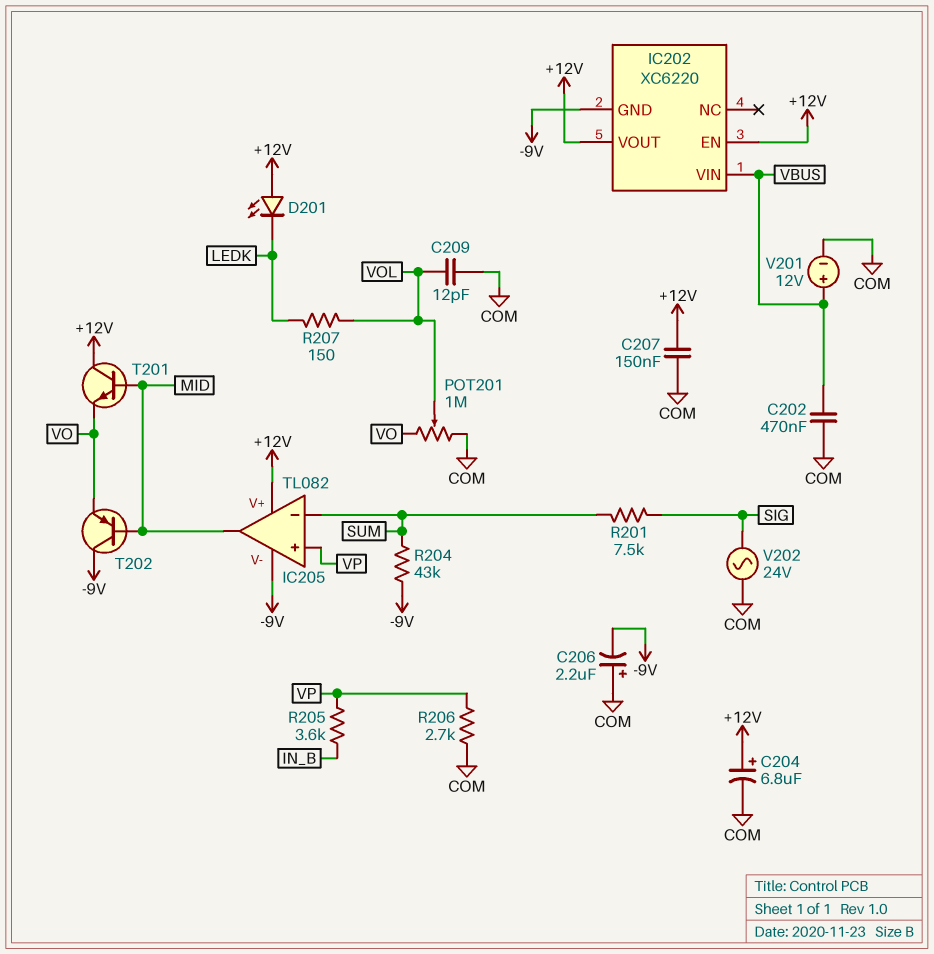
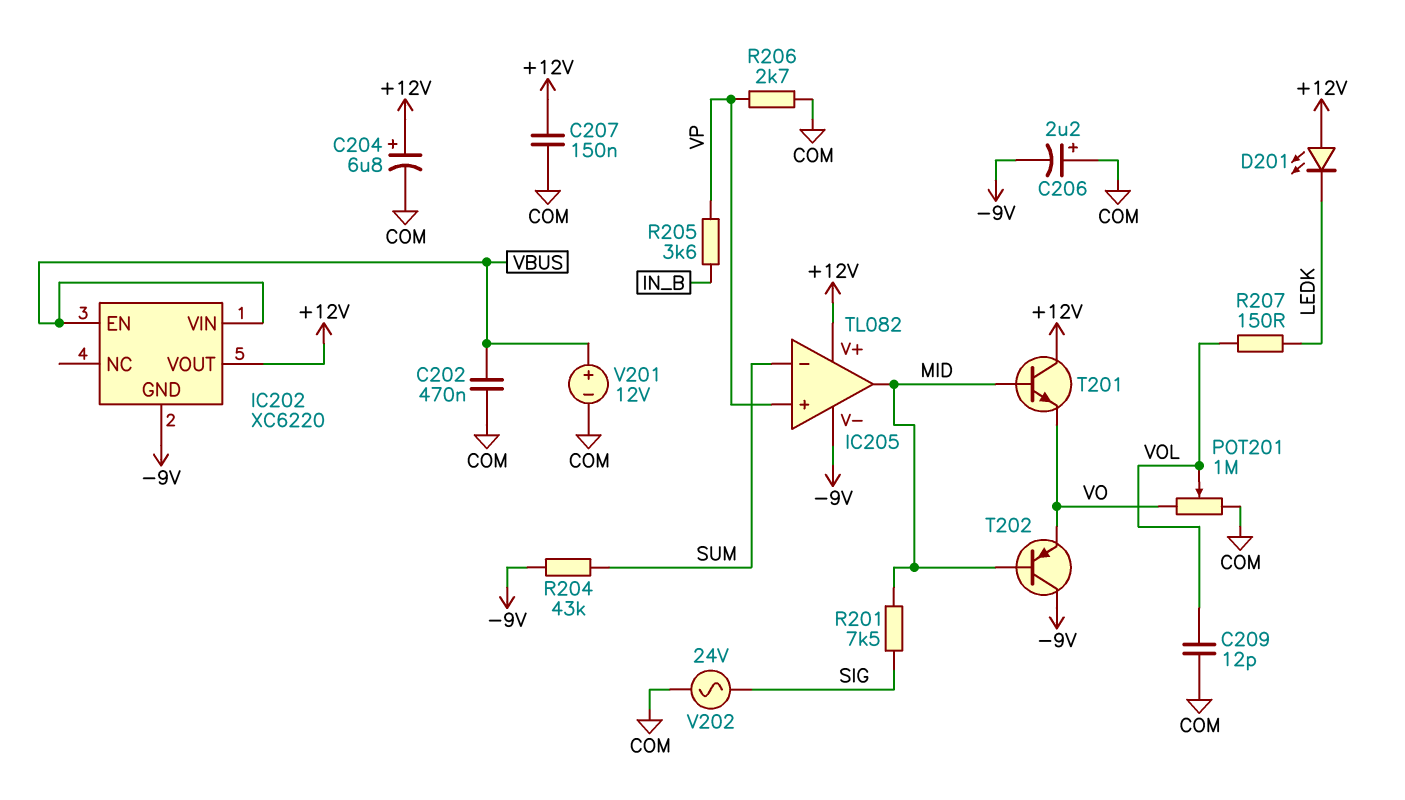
IC202 pin EN: +12V -> VBUS
R201: 7.5k (SIG, SUM) -> 7.5k (MID, SIG)

